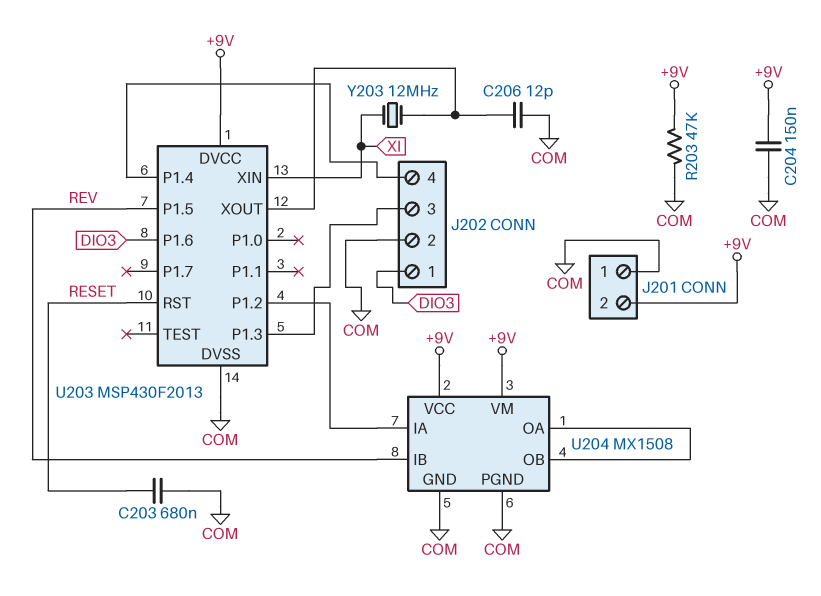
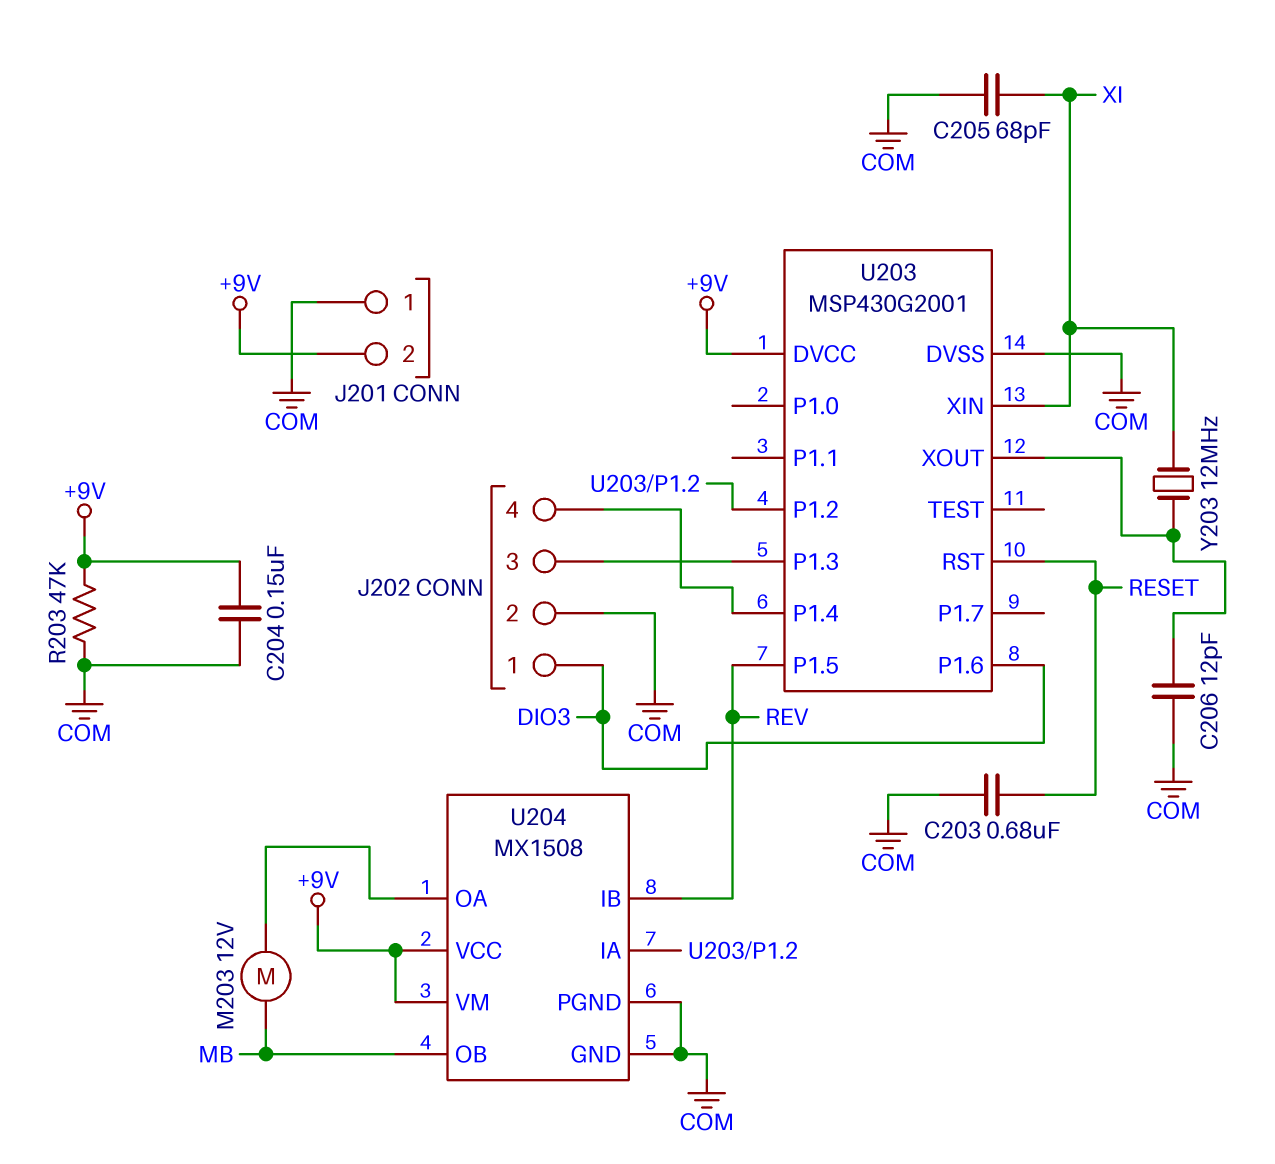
C205: none -> 68pF (COM, XI)
M203: none -> motor 12V (MB, U204/OA)
U203: MSP430F2013 -> MSP430G2001
U204 pin OB: U204/OA -> MB

